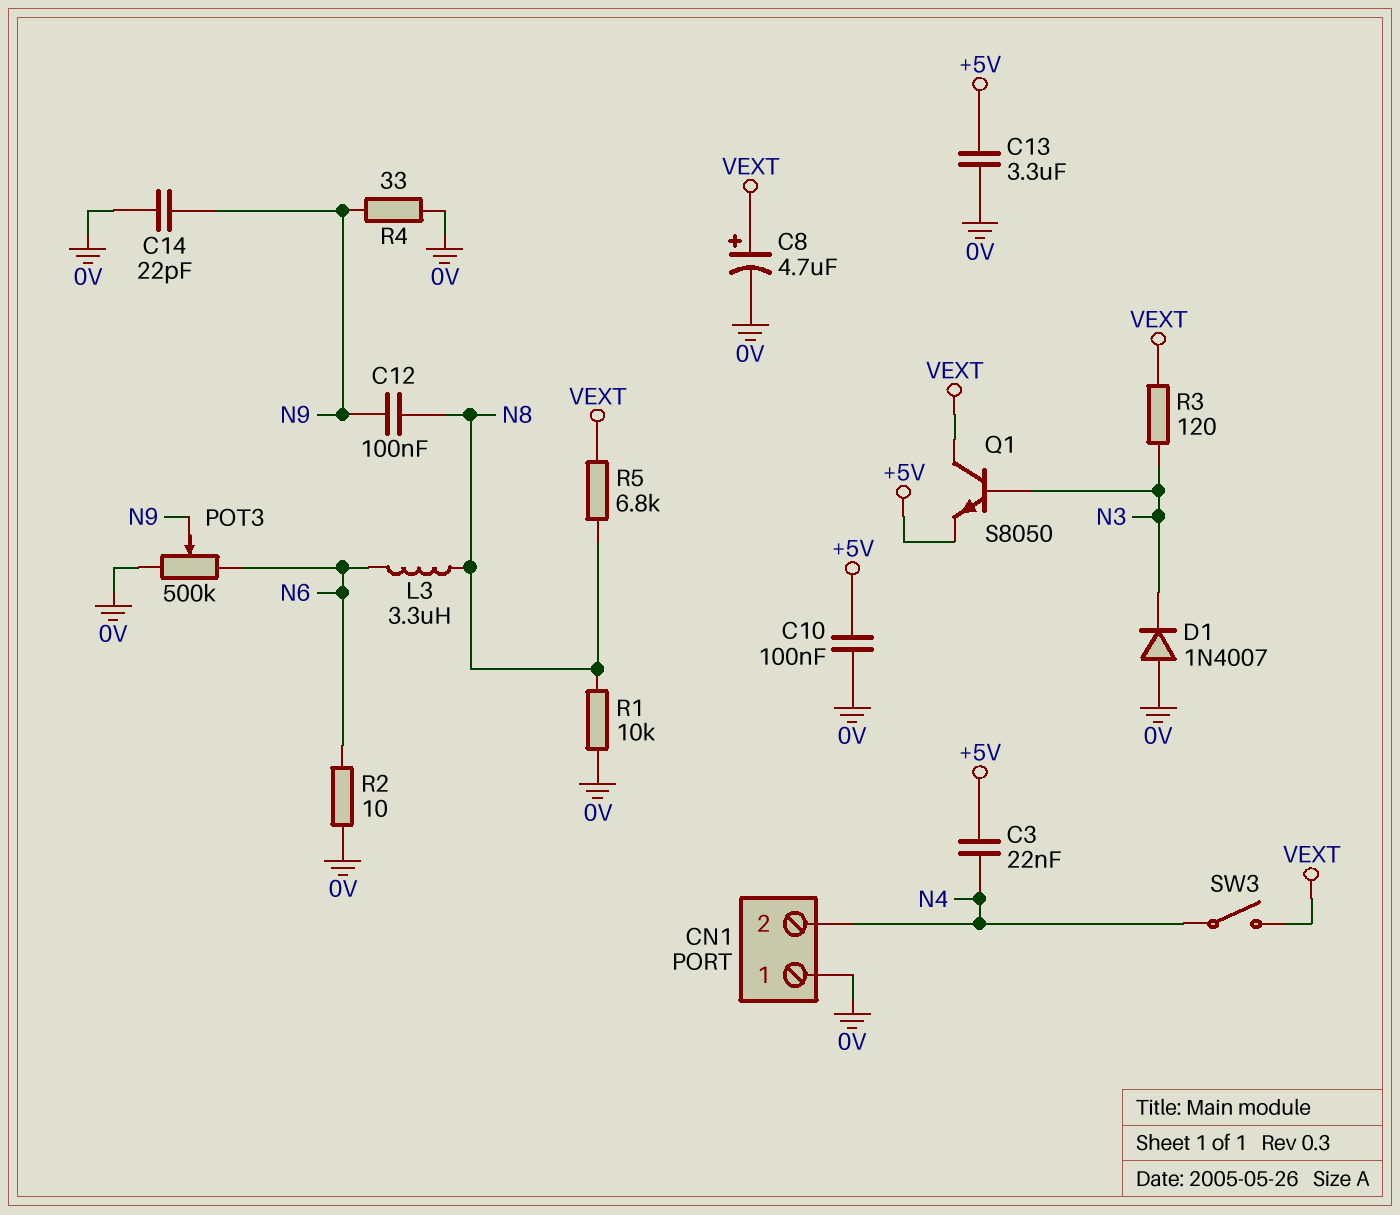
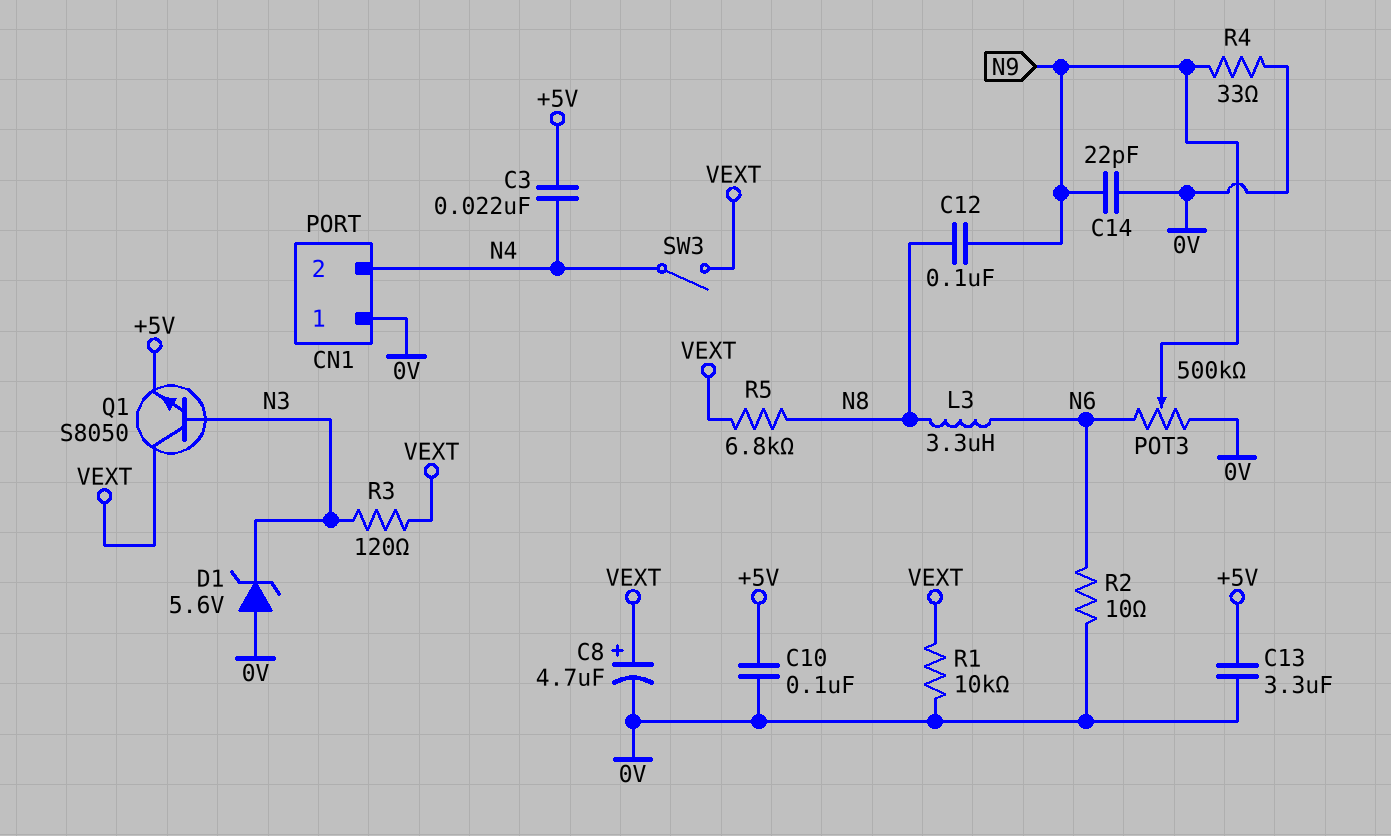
D1: diode 1N4007 (A 0V, K N3) -> zener 5.6V (A 0V, K N3)
R1: 10k (0V, N8) -> 10k (0V, VEXT)

